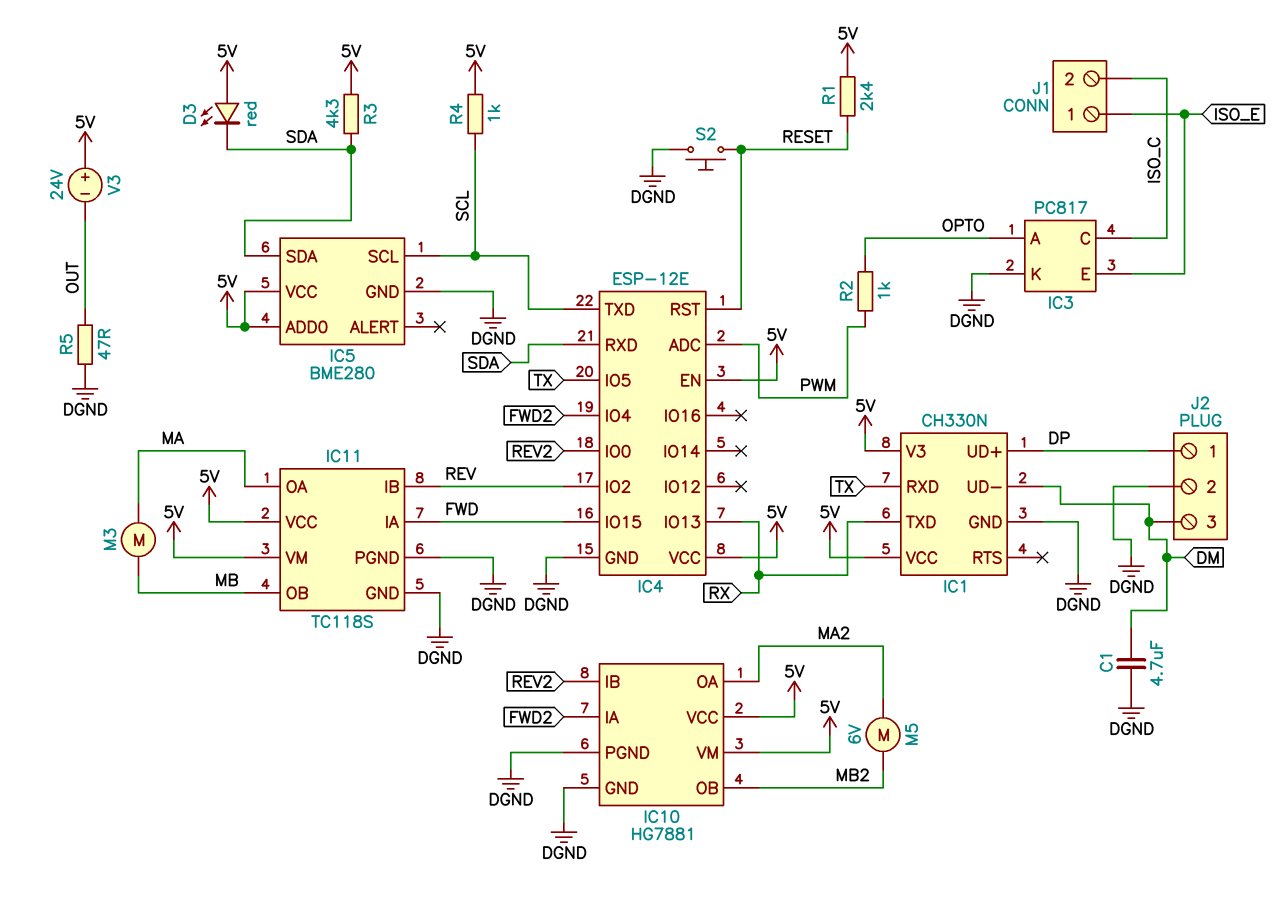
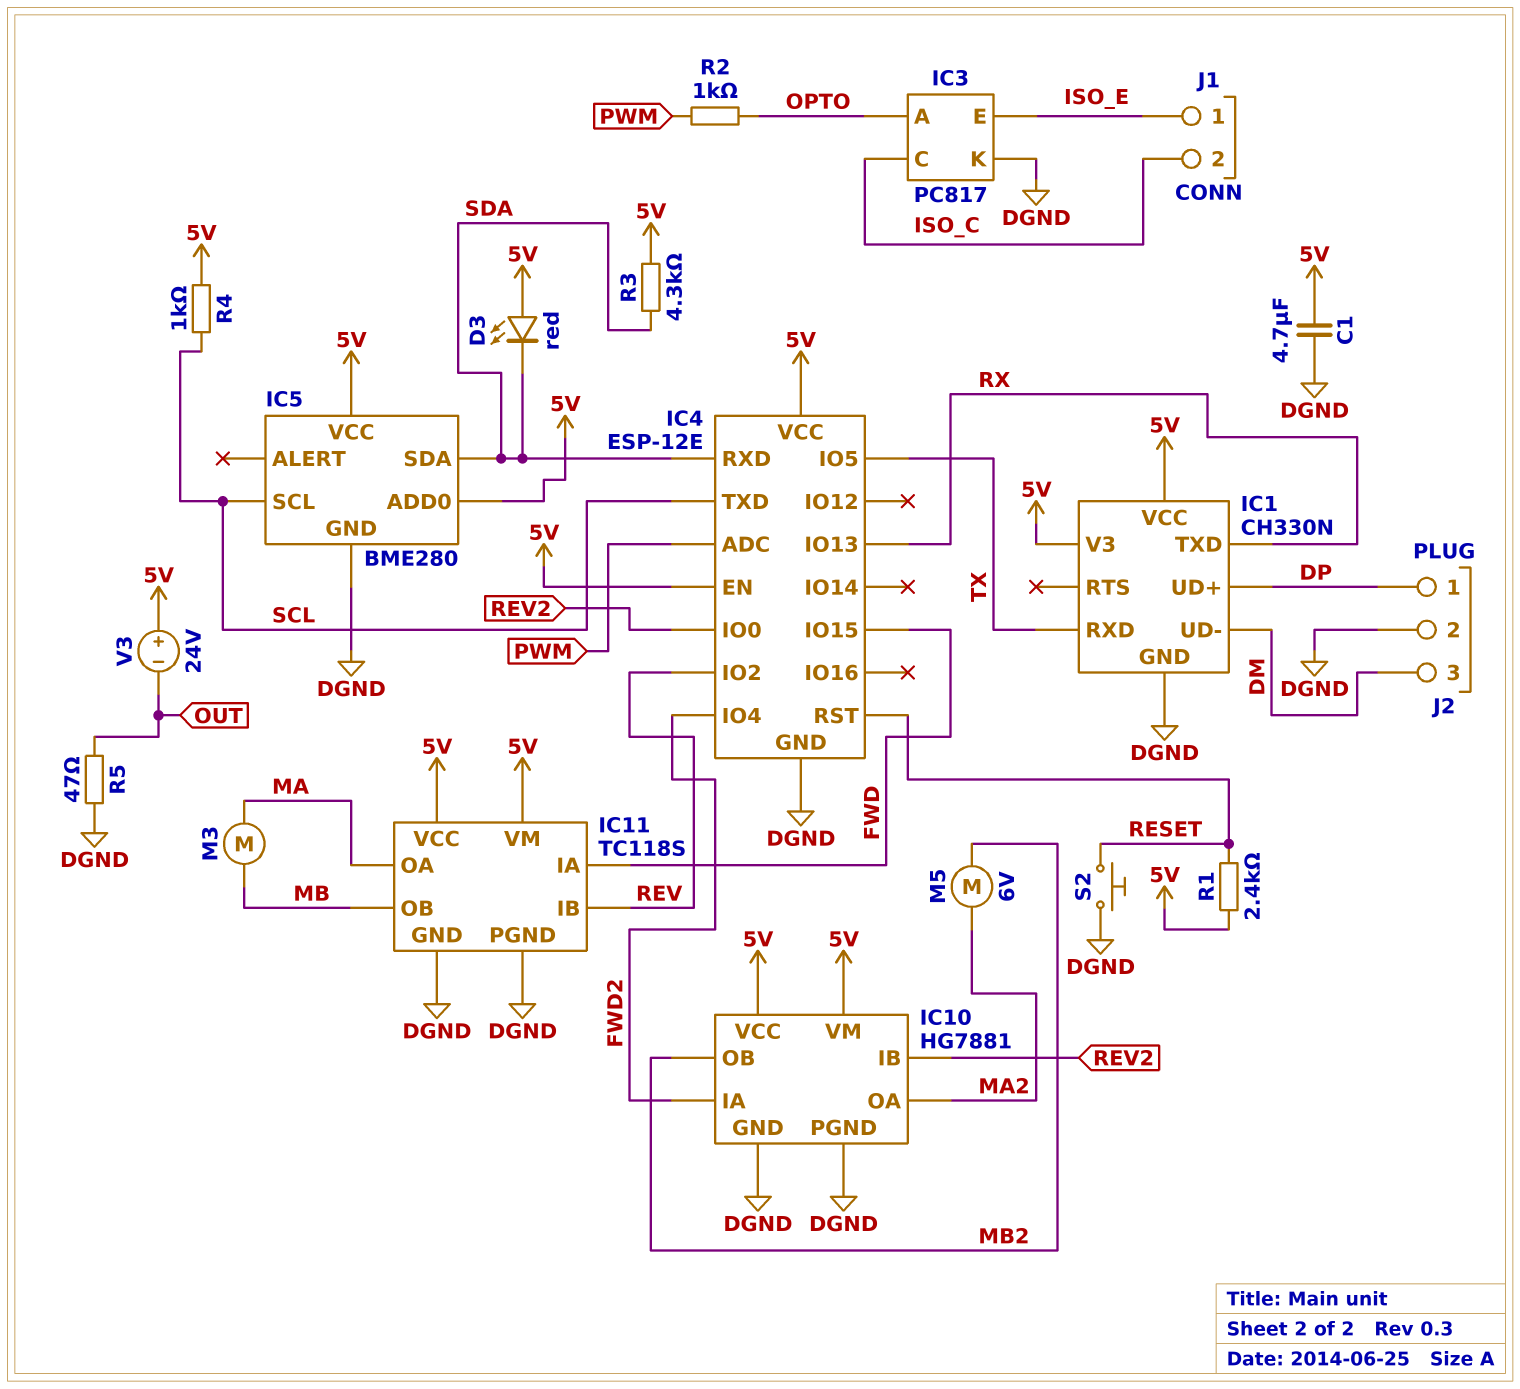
C1: 4.7uF (DGND, DM) -> 4.7uF (5V, DGND)

